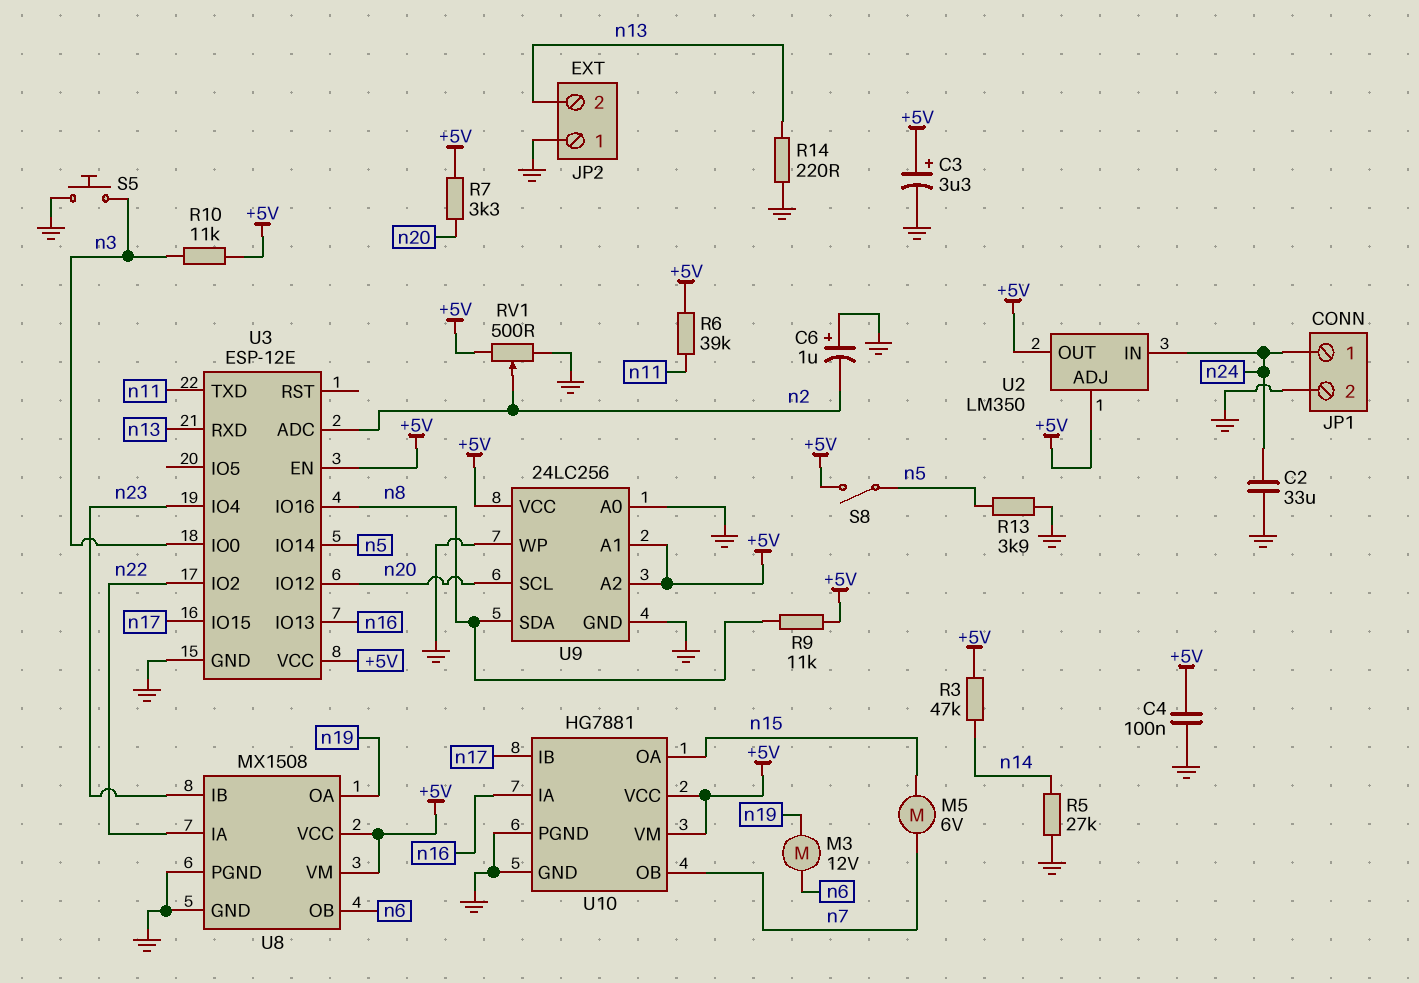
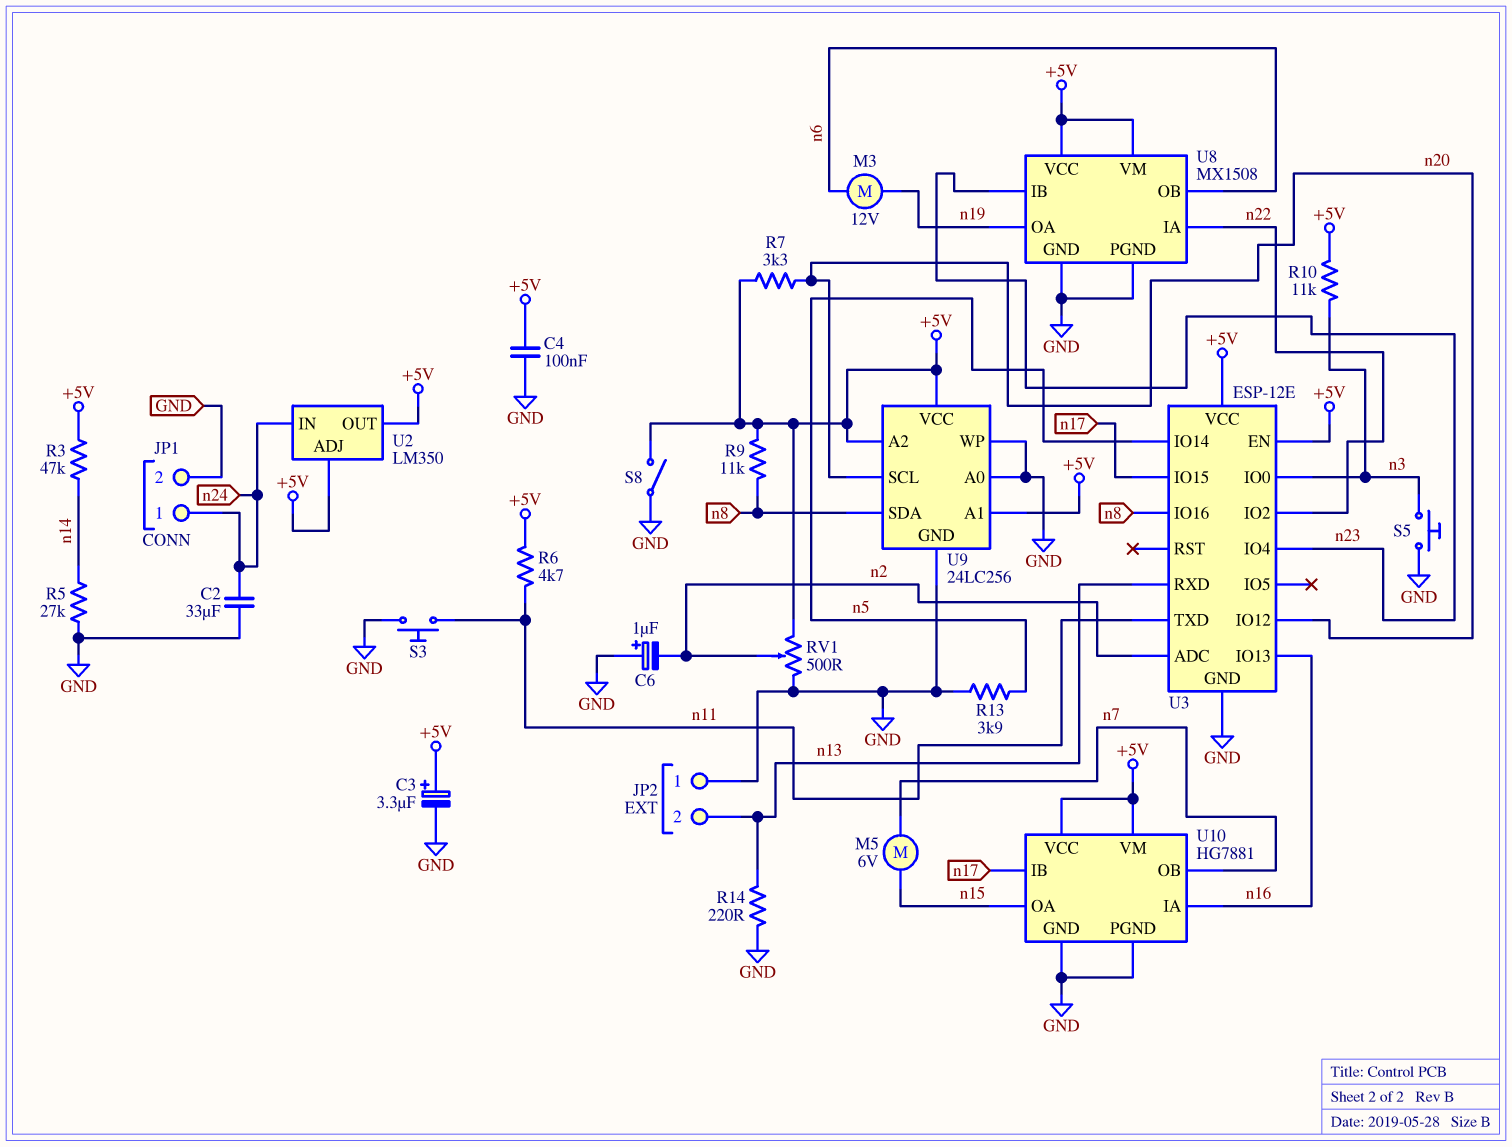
R6: 39k (+5V, n11) -> 4.7k (+5V, n11)
S3: none -> button (GND, n11)
S8: switch (+5V, n5) -> switch (+5V, GND)

